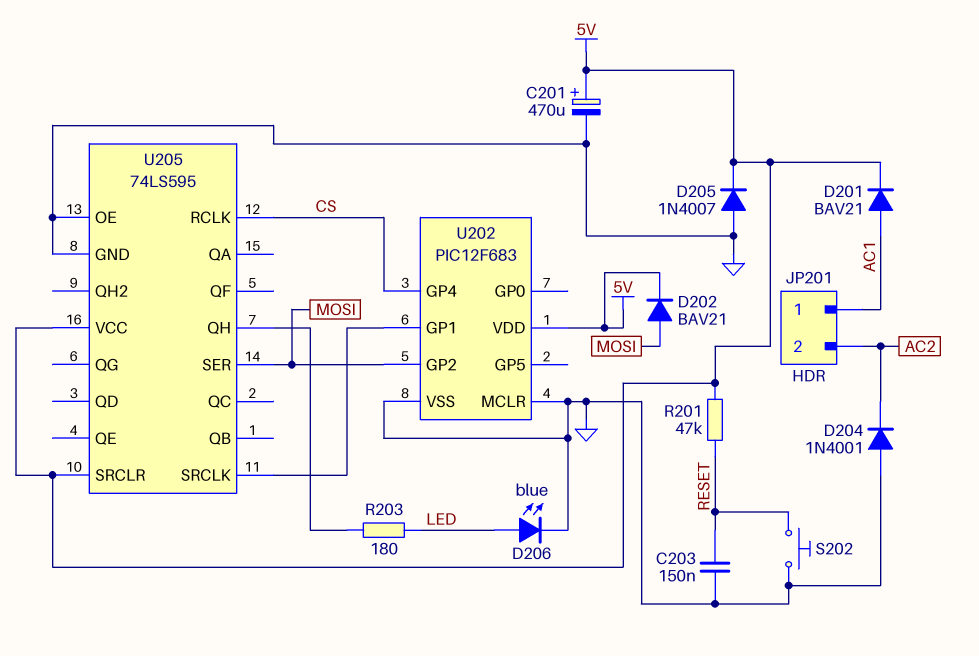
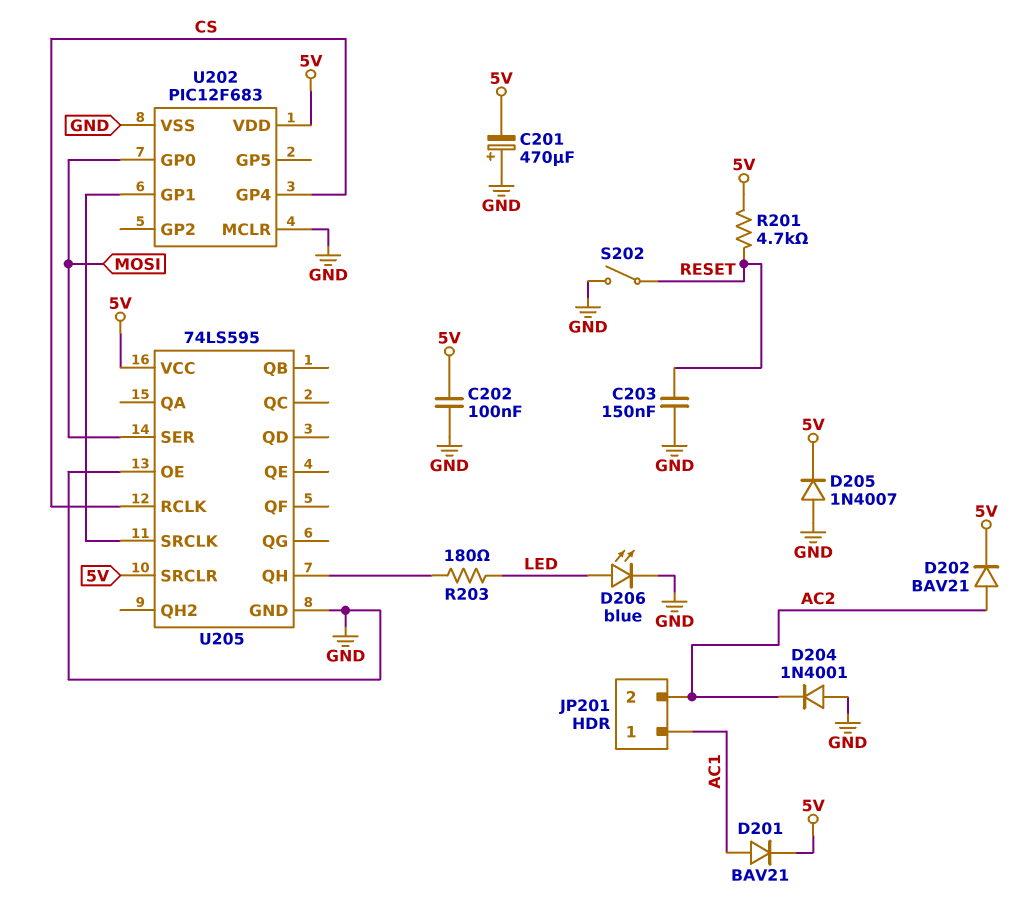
C201: 470uF (plus 5V, minus GND) -> 470uF (plus GND, minus 5V)
C202: none -> 100nF (5V, GND)
D202: diode BAV21 (A MOSI, K 5V) -> diode BAV21 (A AC2, K 5V)
R201: 47k (5V, RESET) -> 4.7k (5V, RESET)
S202: button (GND, RESET) -> switch (GND, RESET)
U202 pin GP0: none -> MOSI
U202 pin GP2: MOSI -> none

